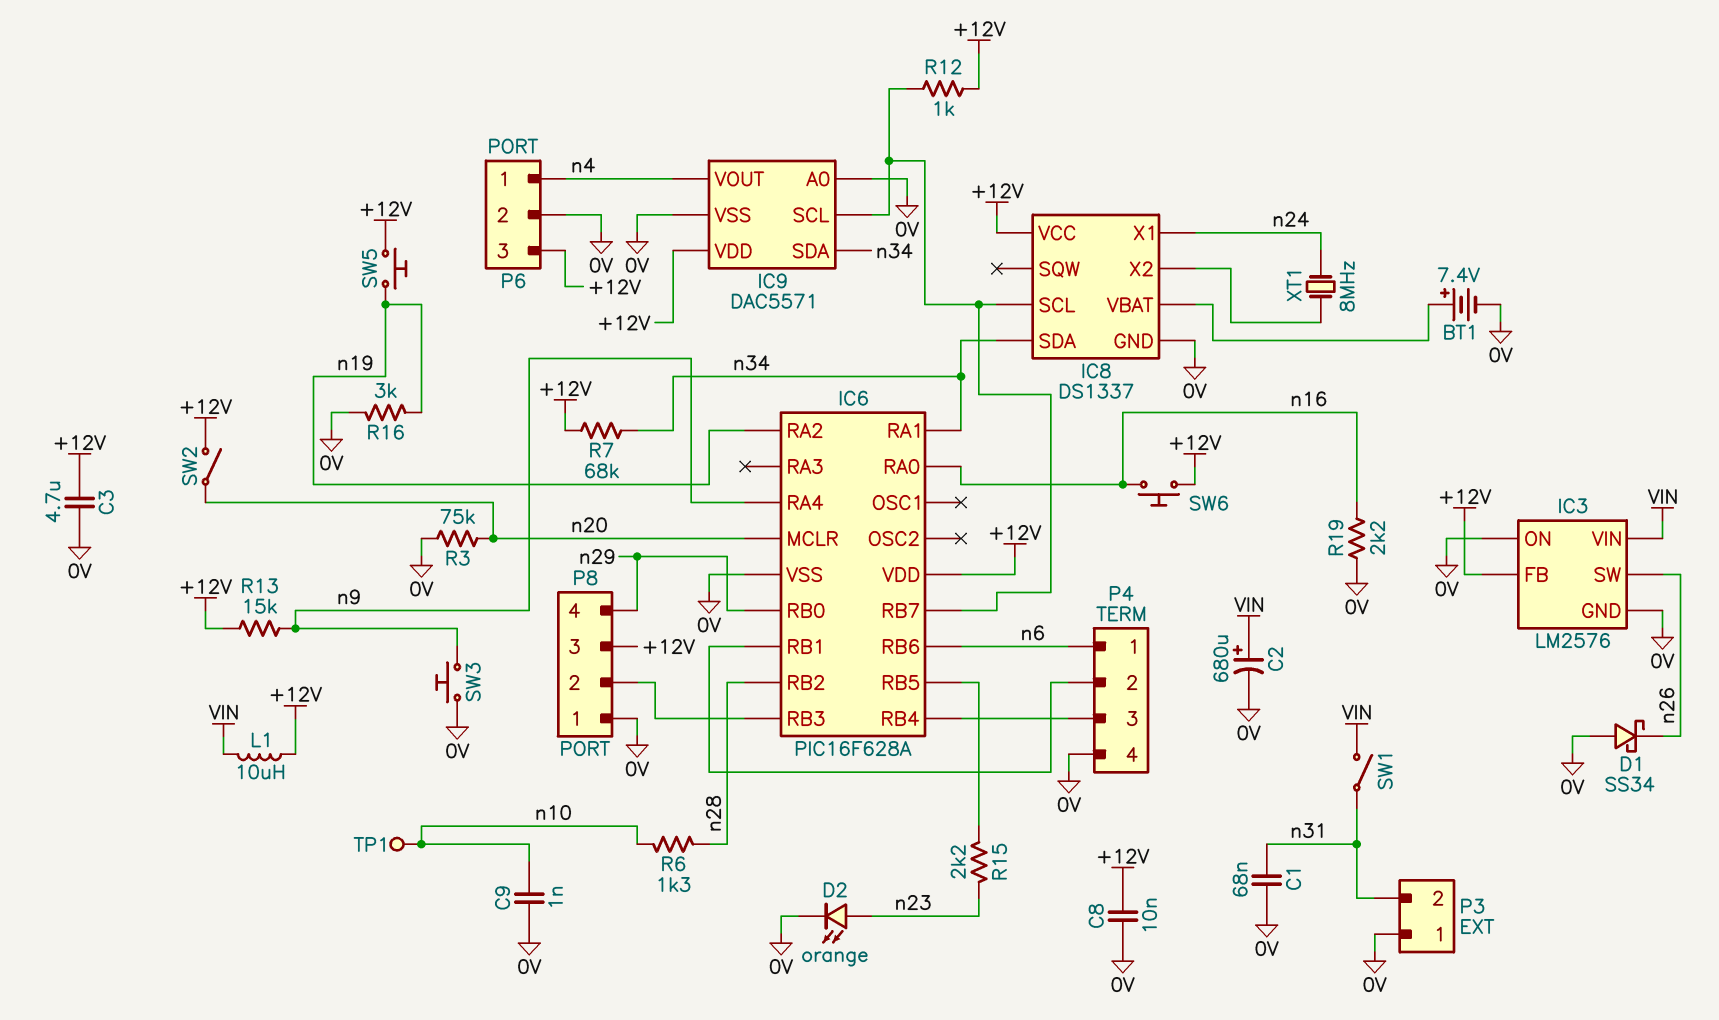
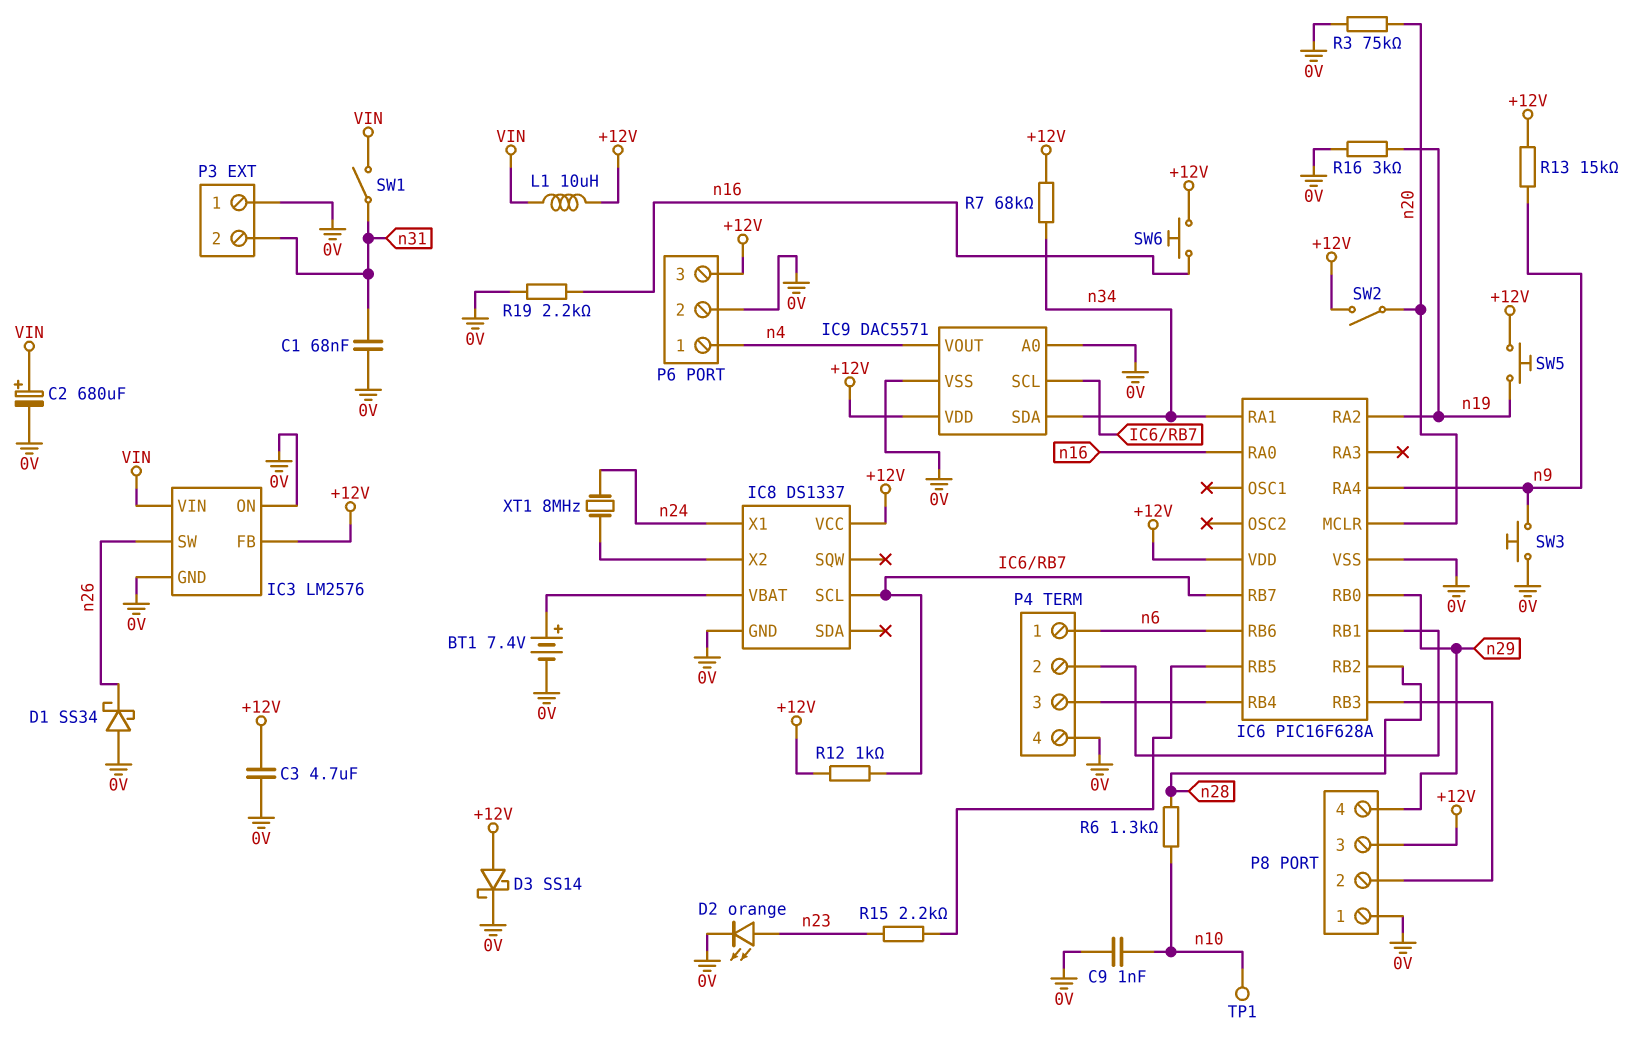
C8: 10nF (+12V, 0V) -> none
D3: none -> schottky SS14 (A +12V, K 0V)
IC8 pin SDA: n34 -> none

